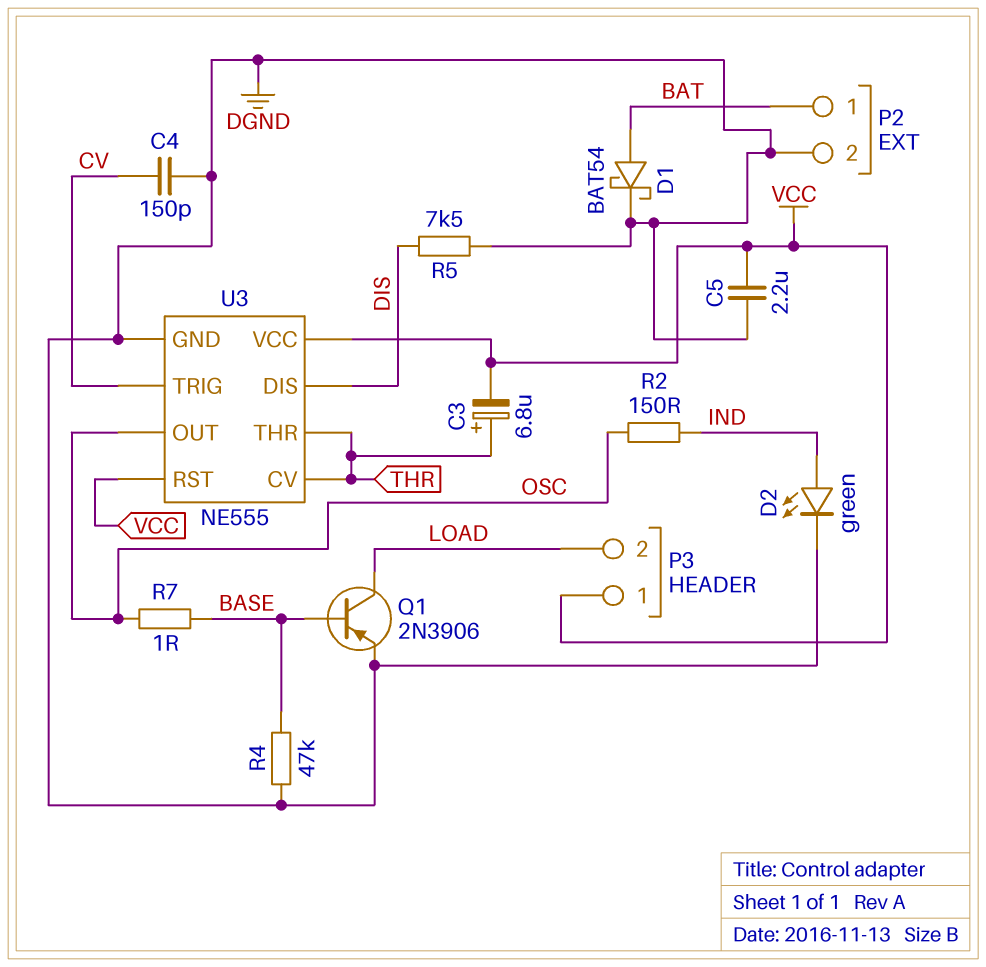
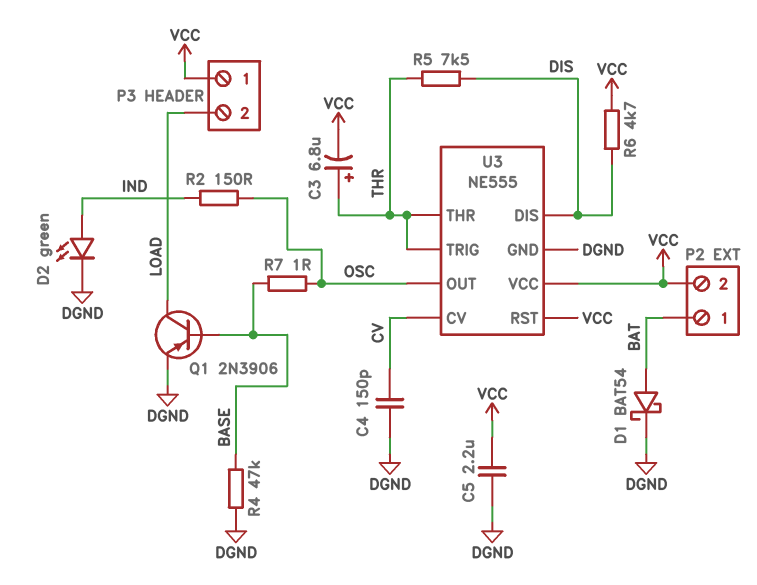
P2 pin 2: DGND -> VCC
R5: 7.5k (DGND, DIS) -> 7.5k (DIS, THR)
R6: none -> 4.7k (DIS, VCC)
U3 pin CV: THR -> CV
U3 pin TRIG: CV -> THR

